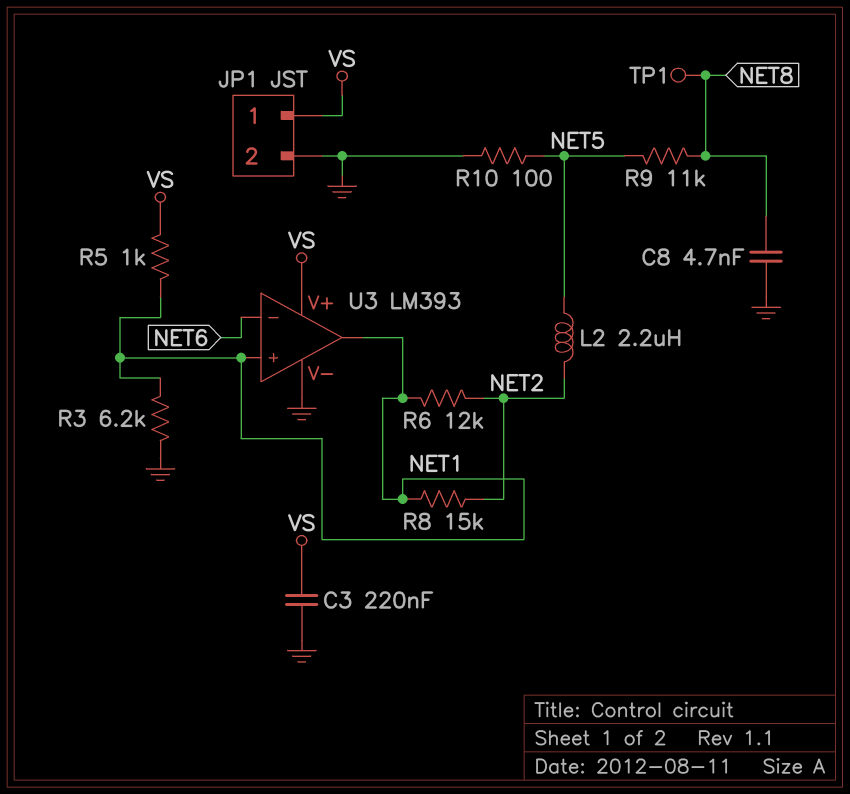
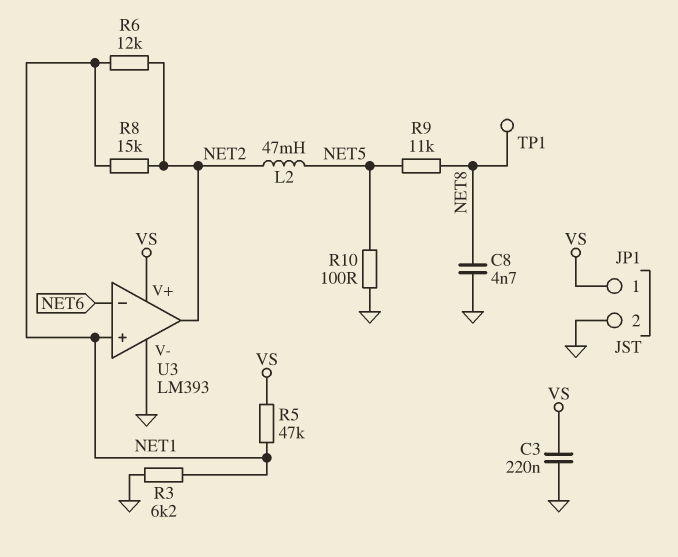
L2: 2.2uH (NET2, NET5) -> 47mH (NET2, NET5)
R5: 1k (NET1, VS) -> 47k (NET1, VS)
U3 pin out: NET1 -> NET2

